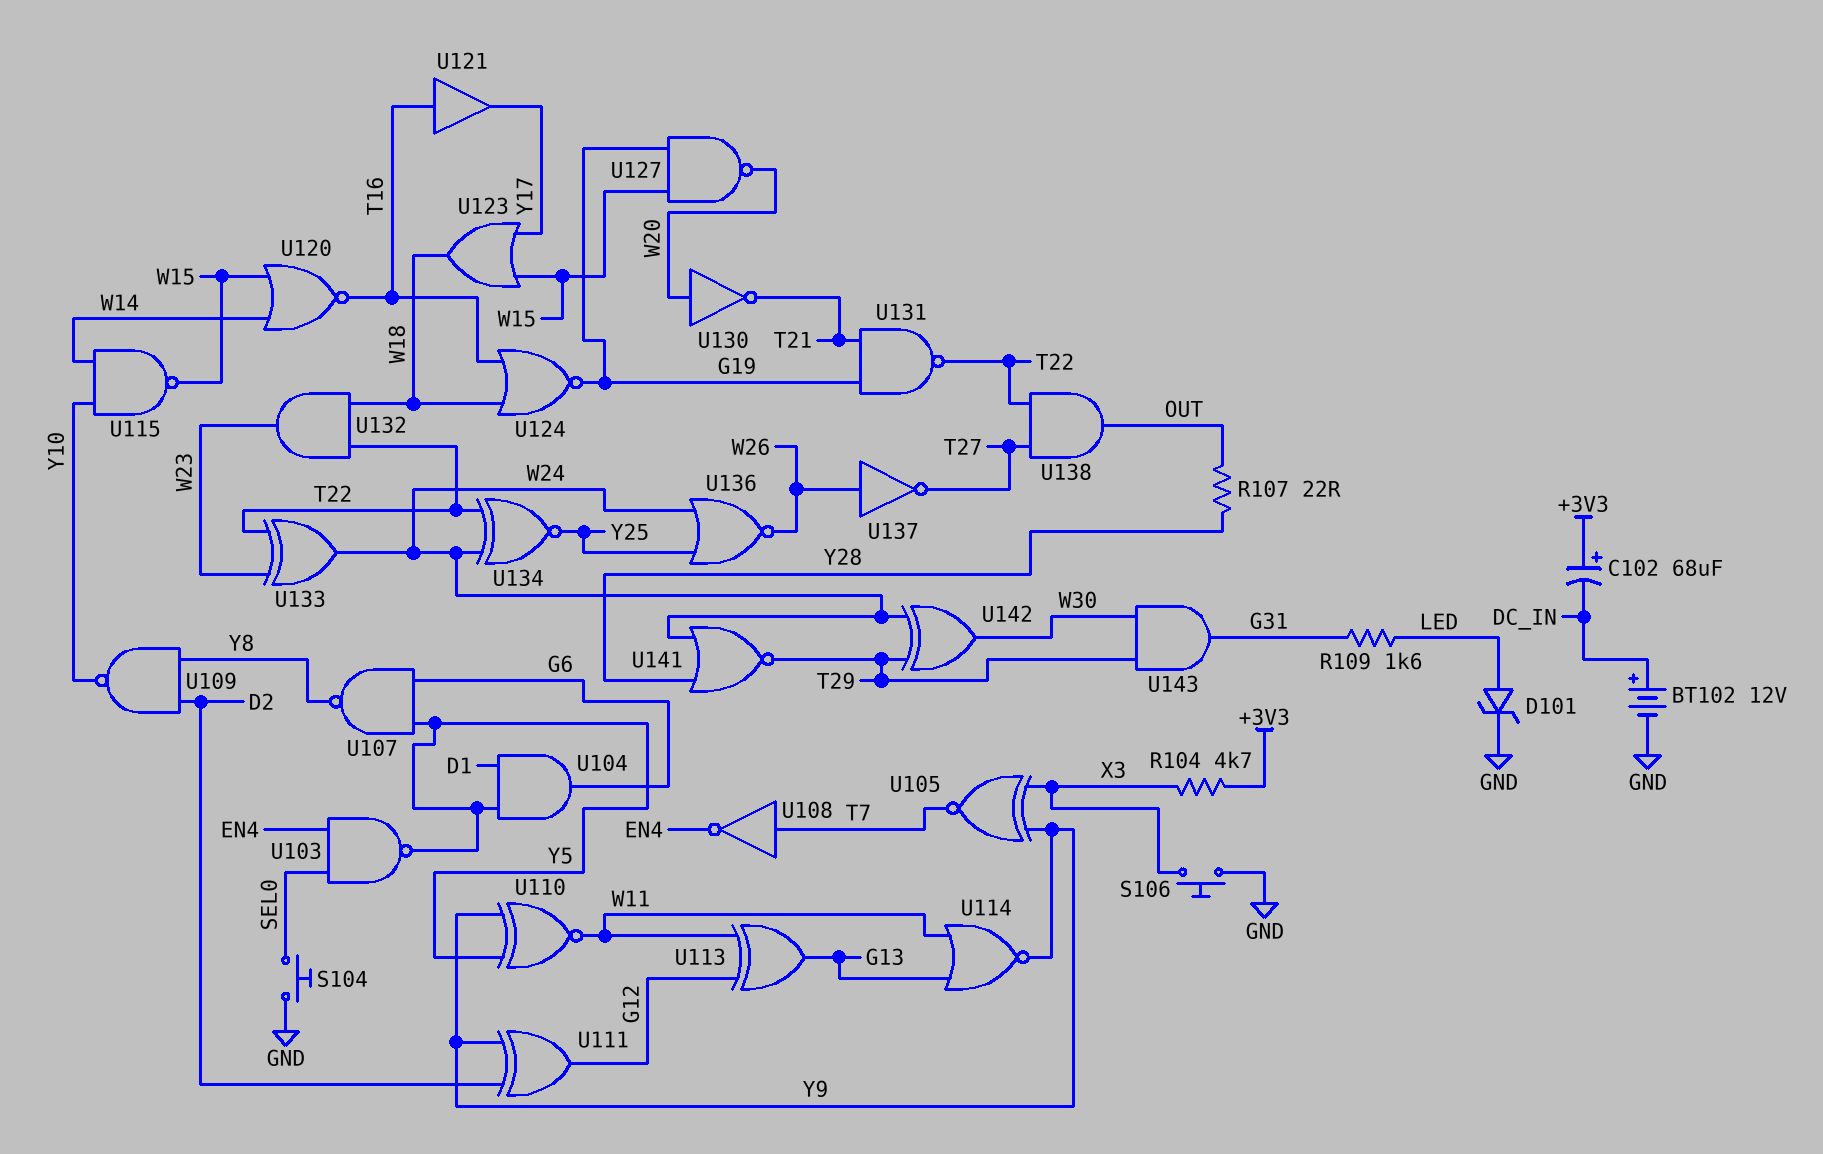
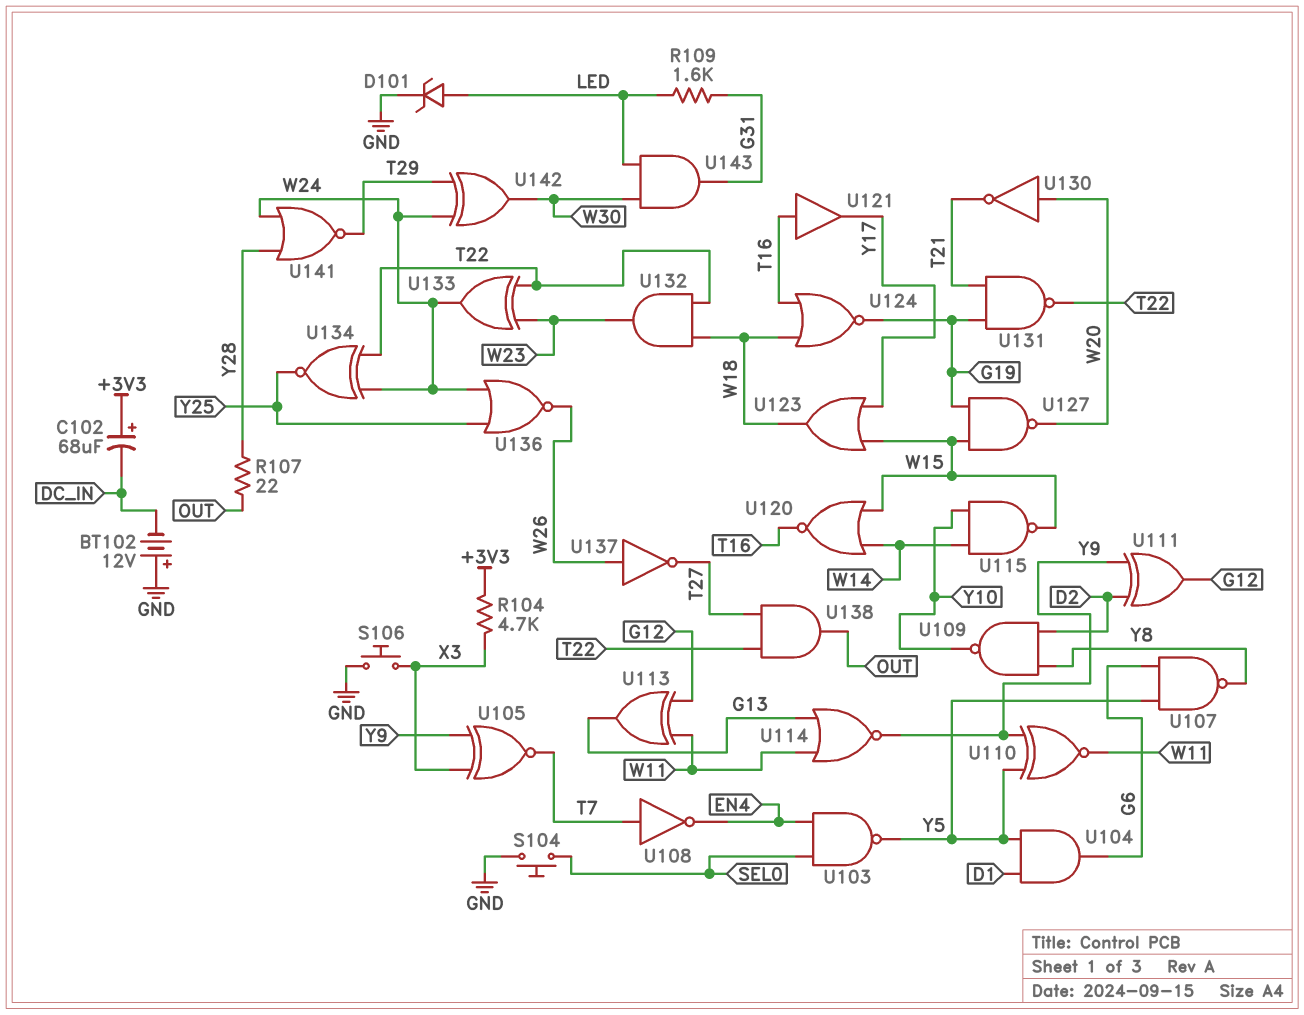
BT102: 12V (plus DC_IN, minus GND) -> 12V (plus GND, minus DC_IN)
U143: AND (in T29, in W30, out G31) -> AND (in LED, in W30, out G31)

